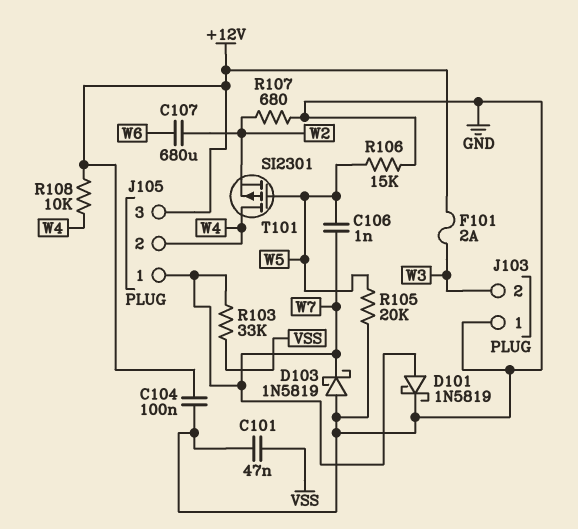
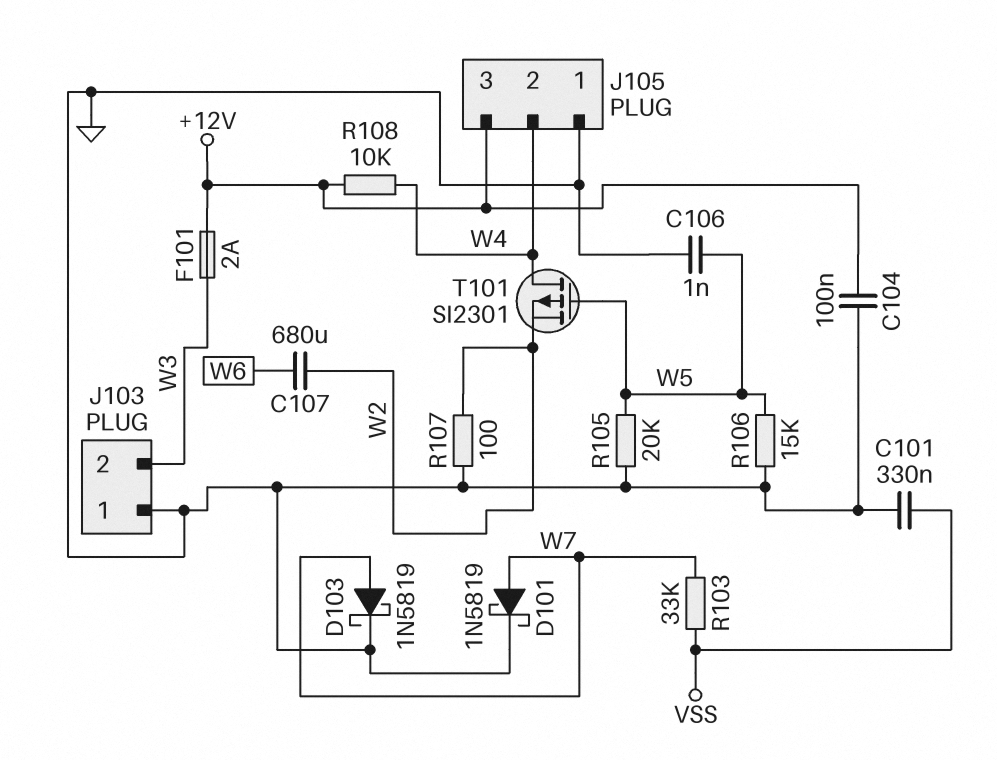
C101: 47nF (GND, VSS) -> 330nF (GND, VSS)
C106: 1nF (W5, W7) -> 1nF (GND, W5)
D103: schottky 1N5819 (A GND, K W7) -> schottky 1N5819 (A W7, K GND)
J105 pin 1: W7 -> GND
R107: 680 (GND, W2) -> 100 (GND, W2)

